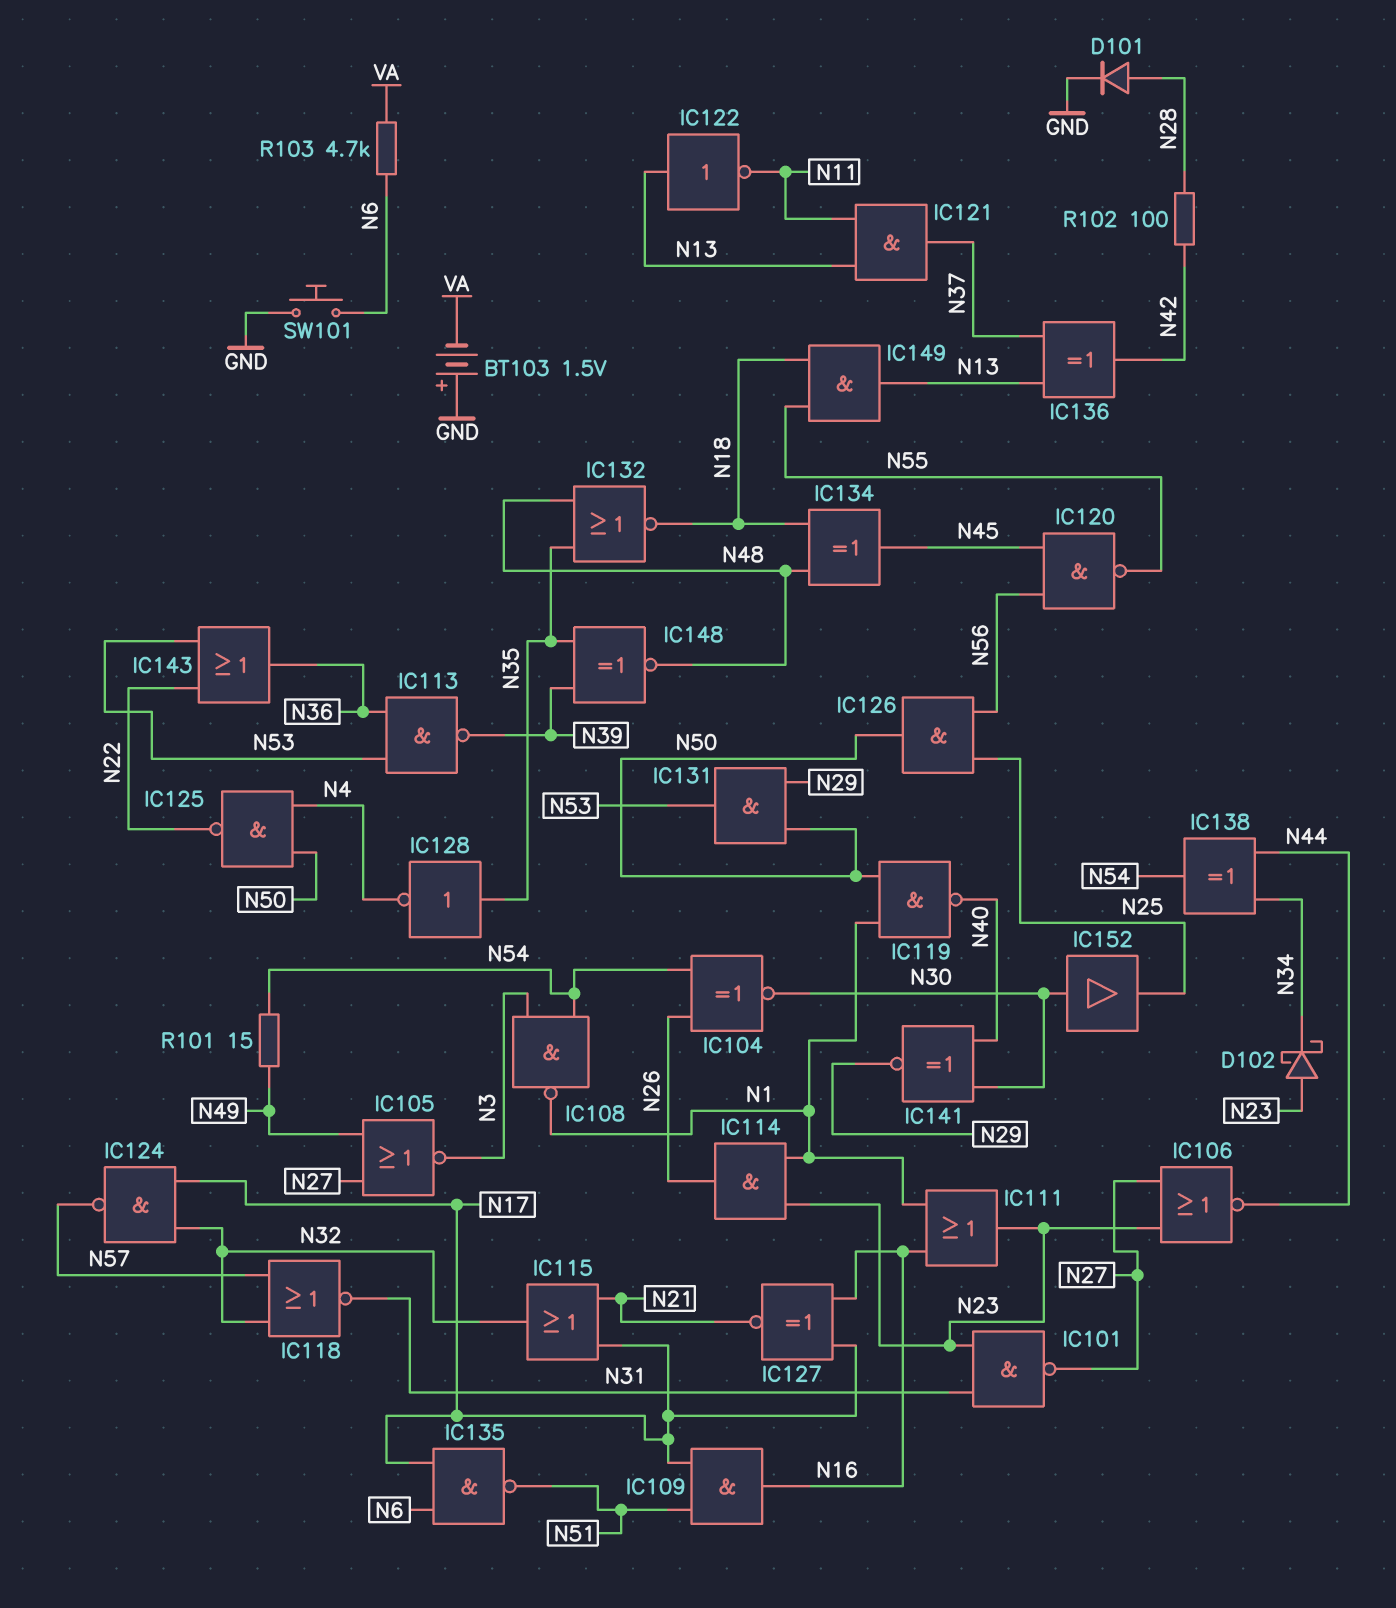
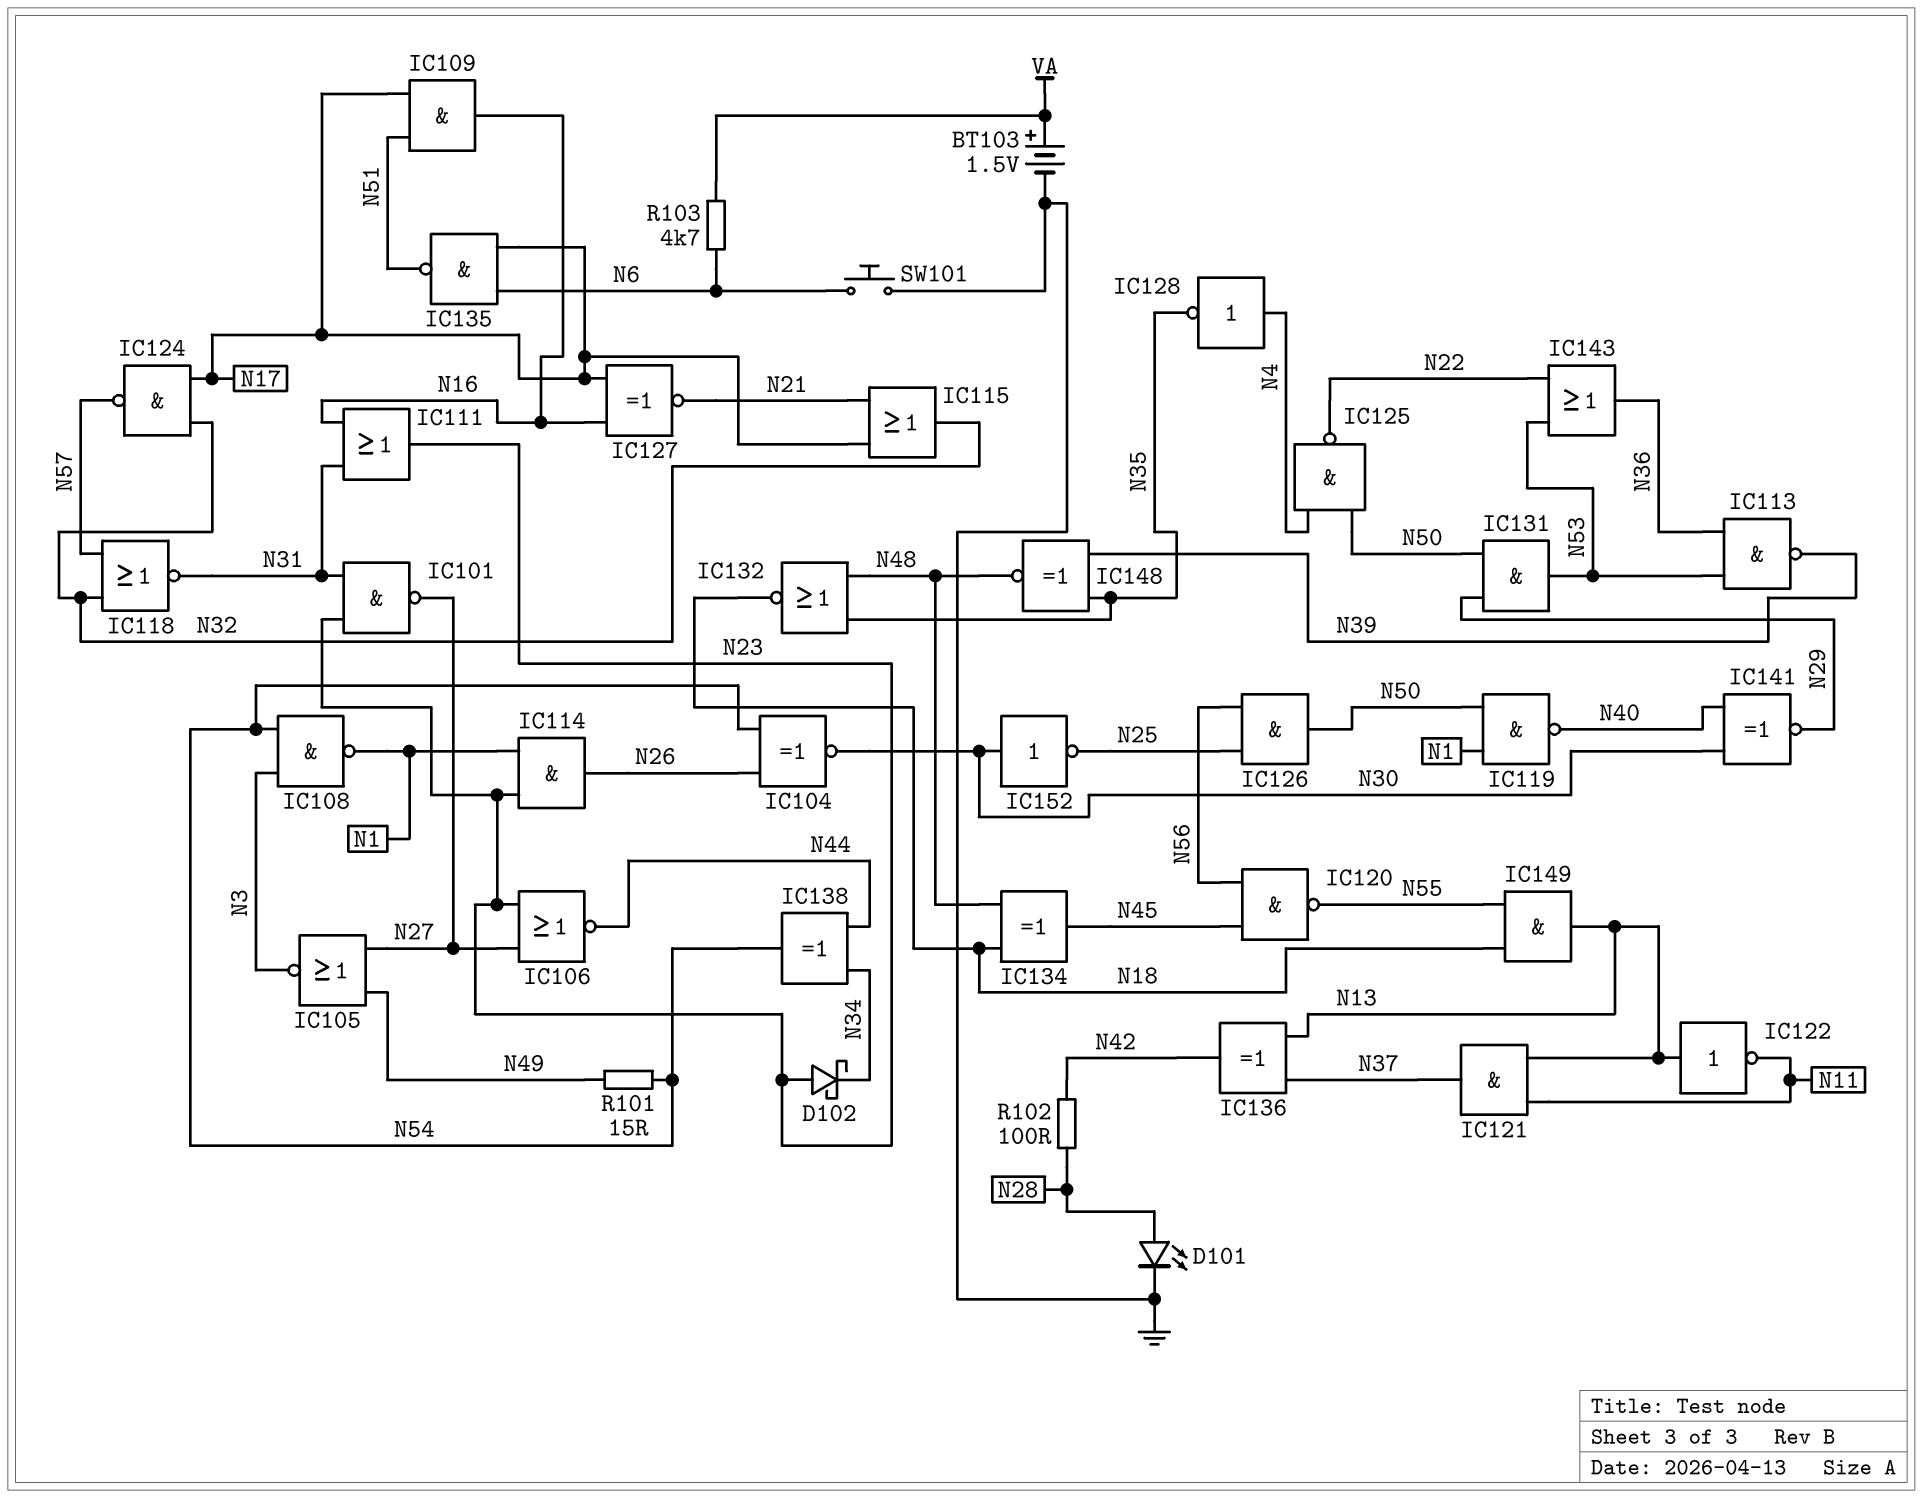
BT103: 1.5V (plus GND, minus VA) -> 1.5V (plus VA, minus GND)
D101: diode (A N28, K GND) -> LED (A N28, K GND)
IC111: OR (in N1, in N16, out N23) -> OR (in N16, in N31, out N23)
IC128: NOT (in N35, out N4) -> NOT (in N4, out N35)
IC152: buffer (in N30, out N25) -> NOT (in N30, out N25)

